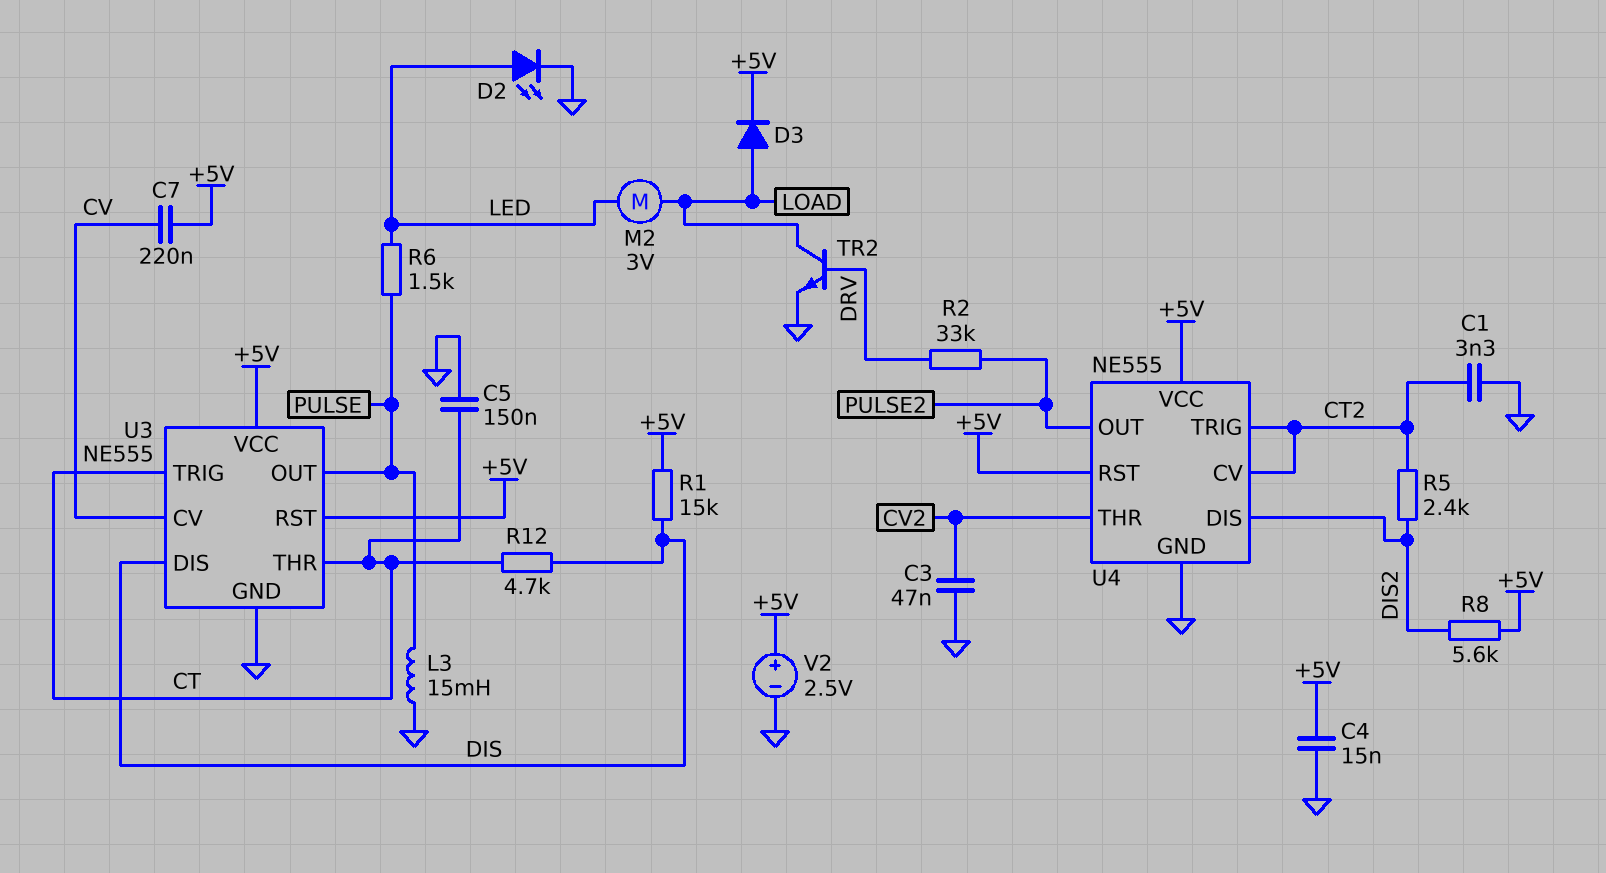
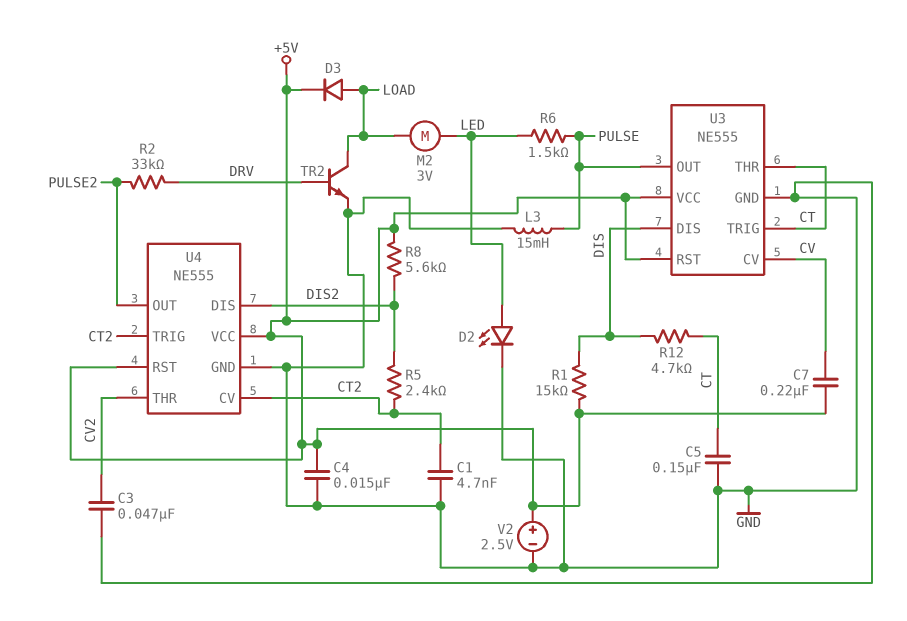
C1: 3.3nF (CT2, GND) -> 4.7nF (CT2, GND)

